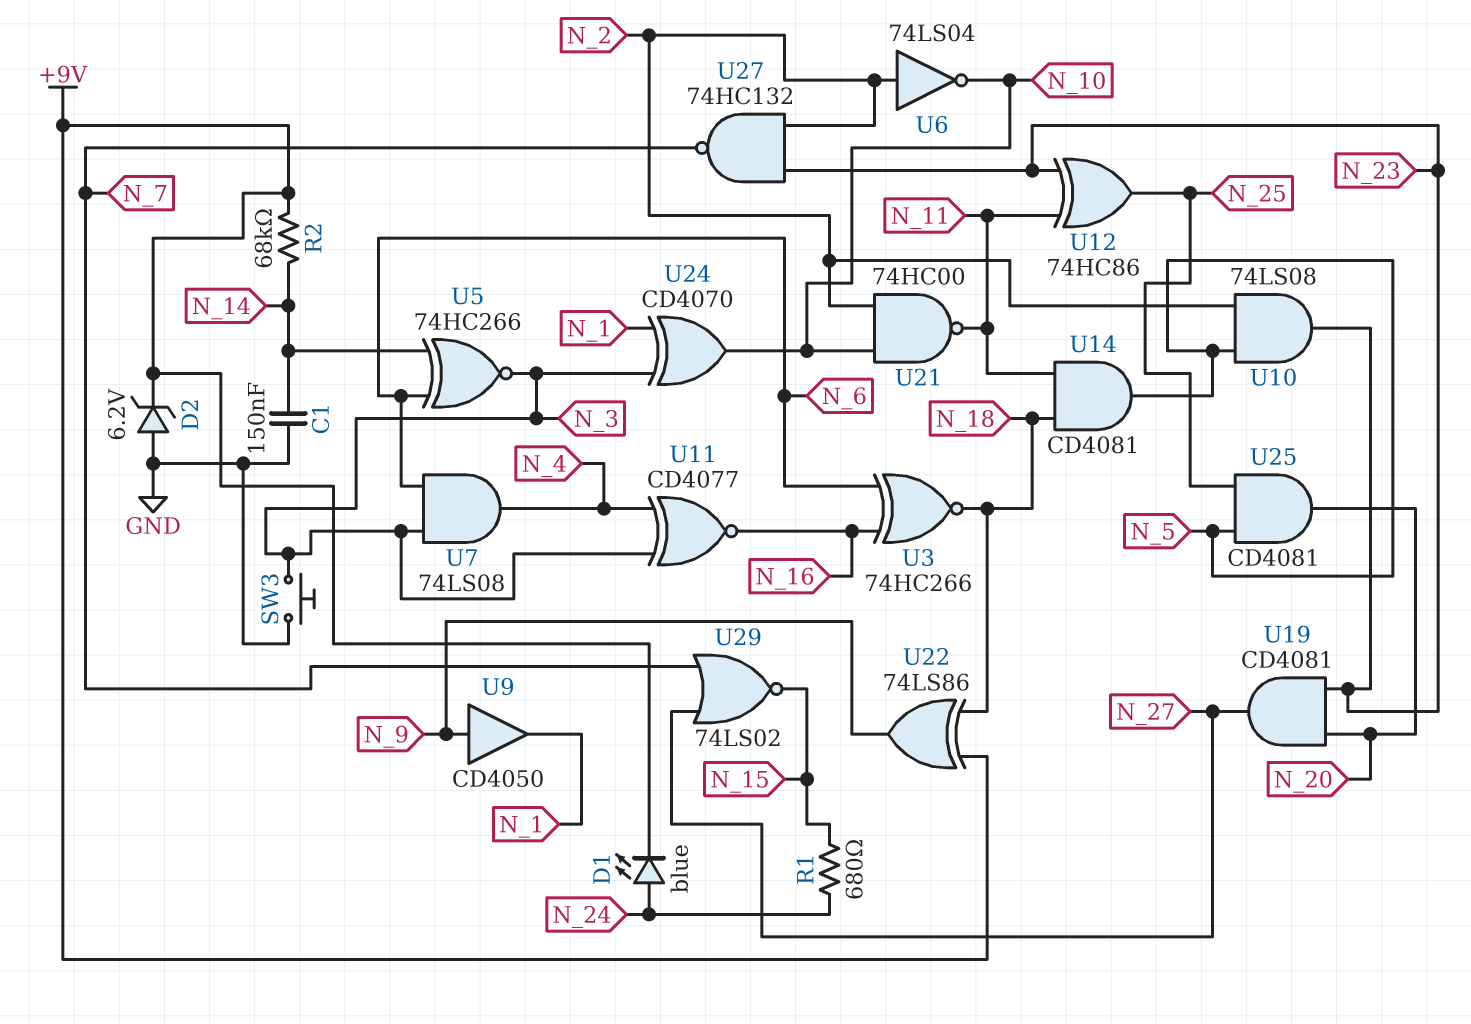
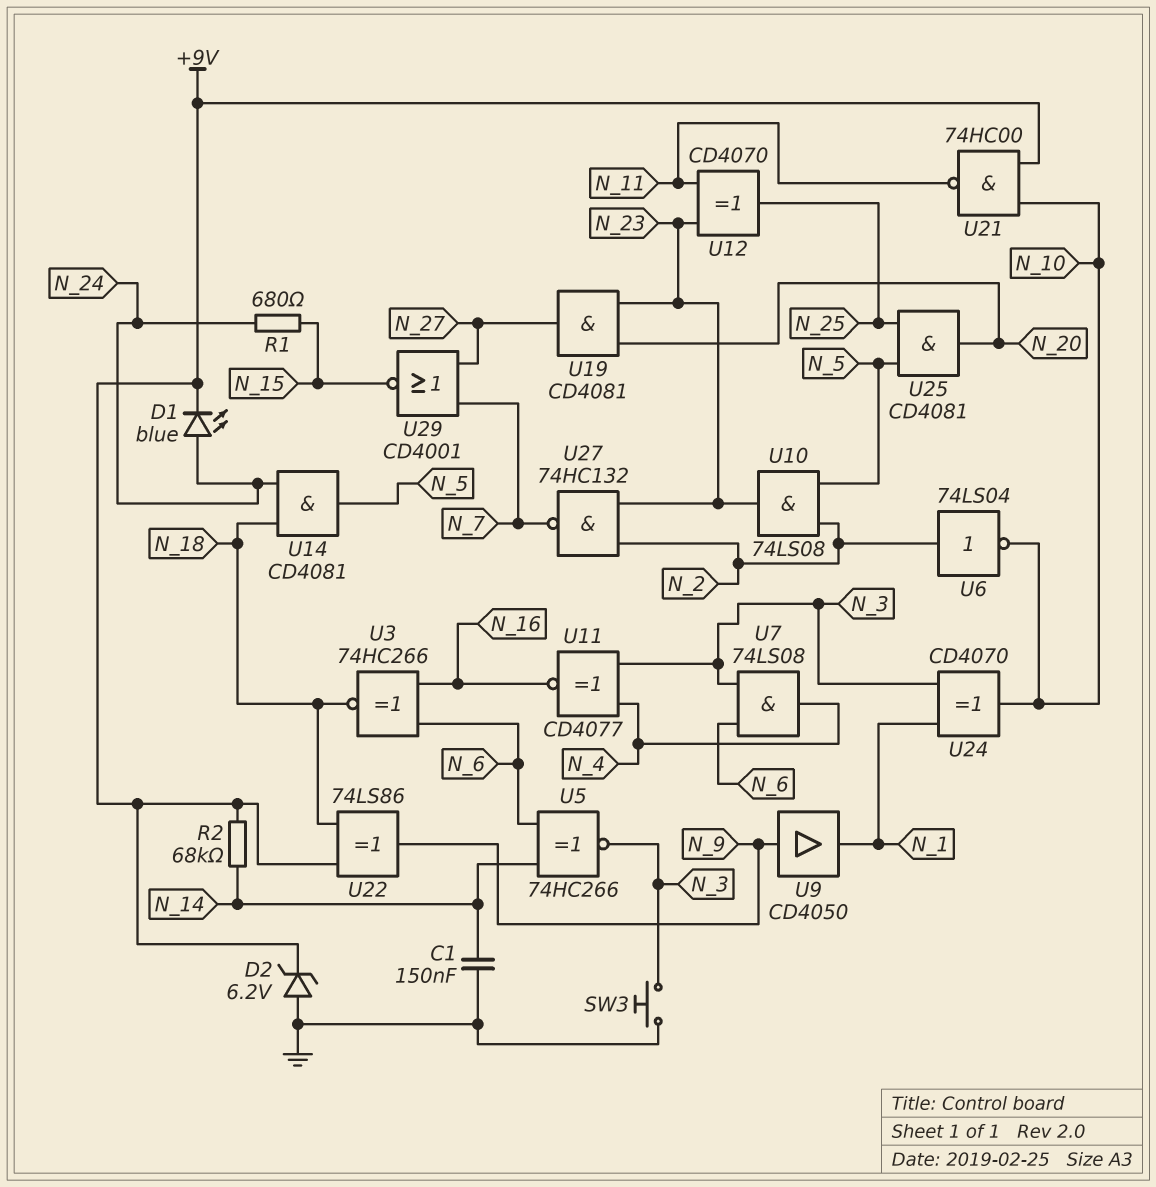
U12: XOR 74HC86 (in N_11, in N_23, out N_25) -> XOR CD4070 (in N_11, in N_23, out N_25)
U14: AND CD4081 (in N_11, in N_18, out N_5) -> AND CD4081 (in N_18, in N_24, out N_5)
U21: NAND 74HC00 (in N_2, in N_10, out N_11) -> NAND 74HC00 (in +9V, in N_10, out N_11)
U29: NOR 74LS02 (in N_7, in N_27, out N_15) -> NOR CD4001 (in N_7, in N_27, out N_15)

